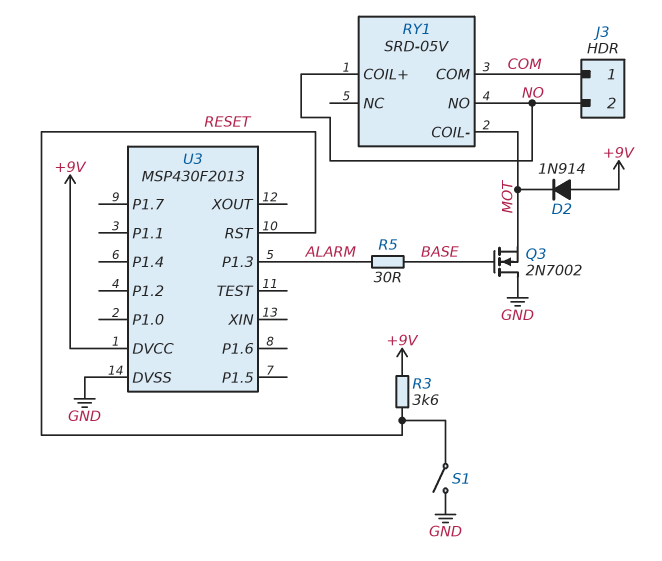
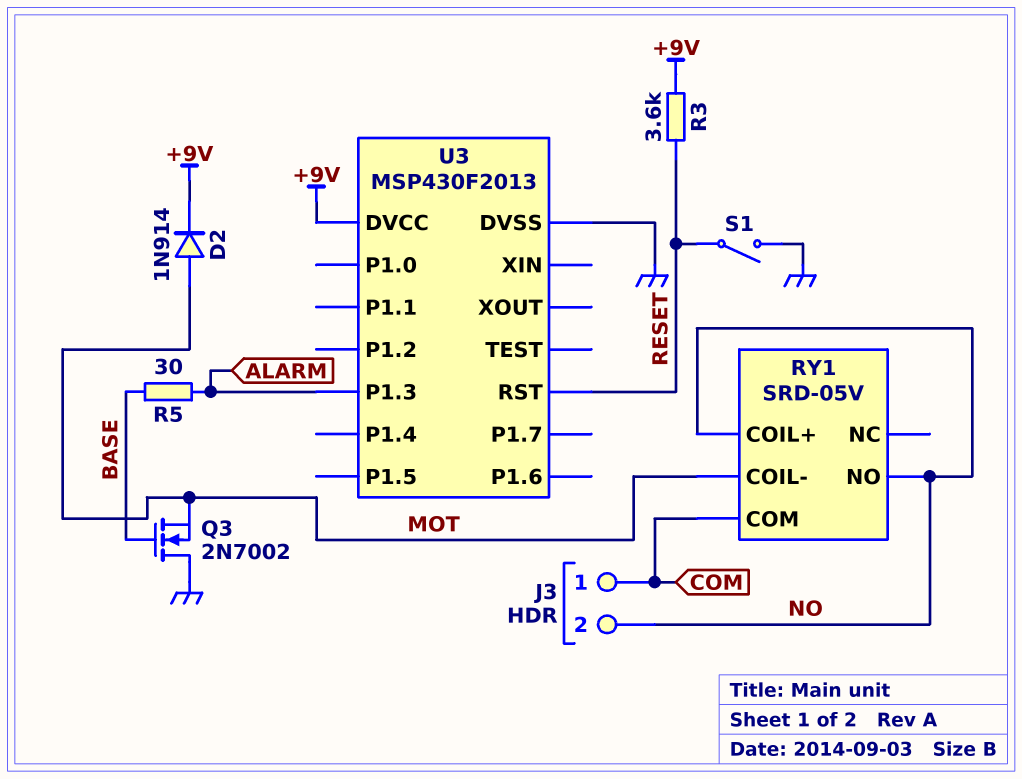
D2: diode 1N914 (A +9V, K MOT) -> diode 1N914 (A MOT, K +9V)

